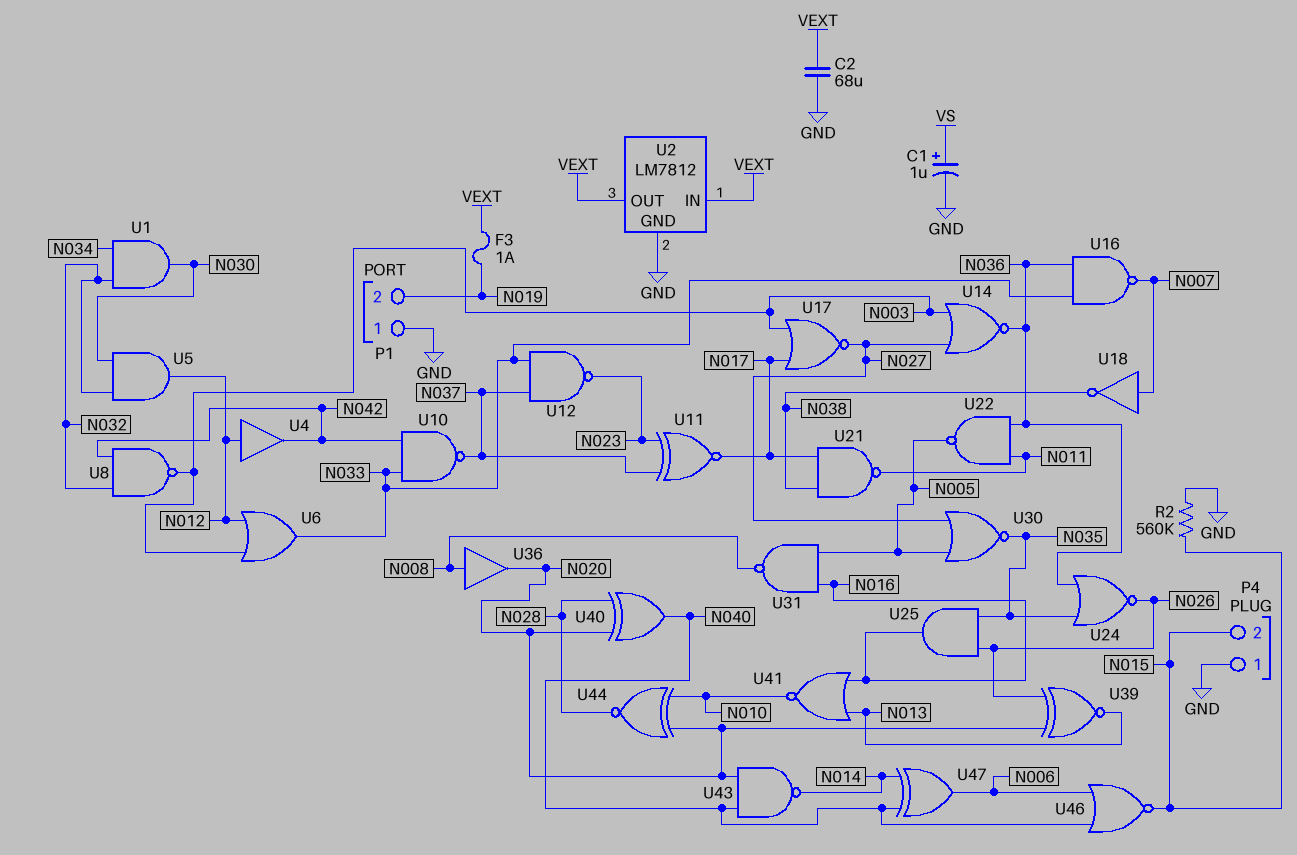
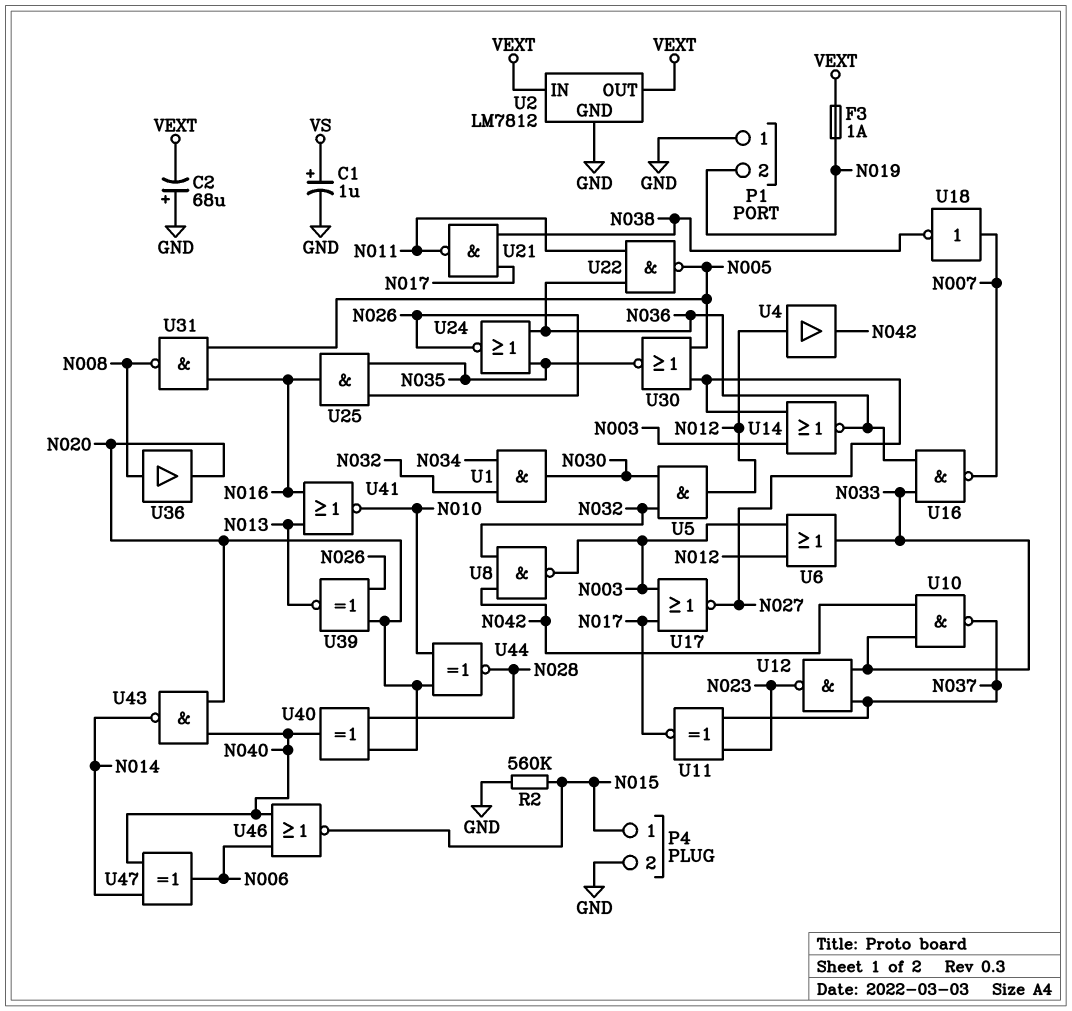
C2: 68uF (GND, VEXT) -> 68uF (plus GND, minus VEXT)
P4 pin 1: GND -> N015
P4 pin 2: N015 -> GND

